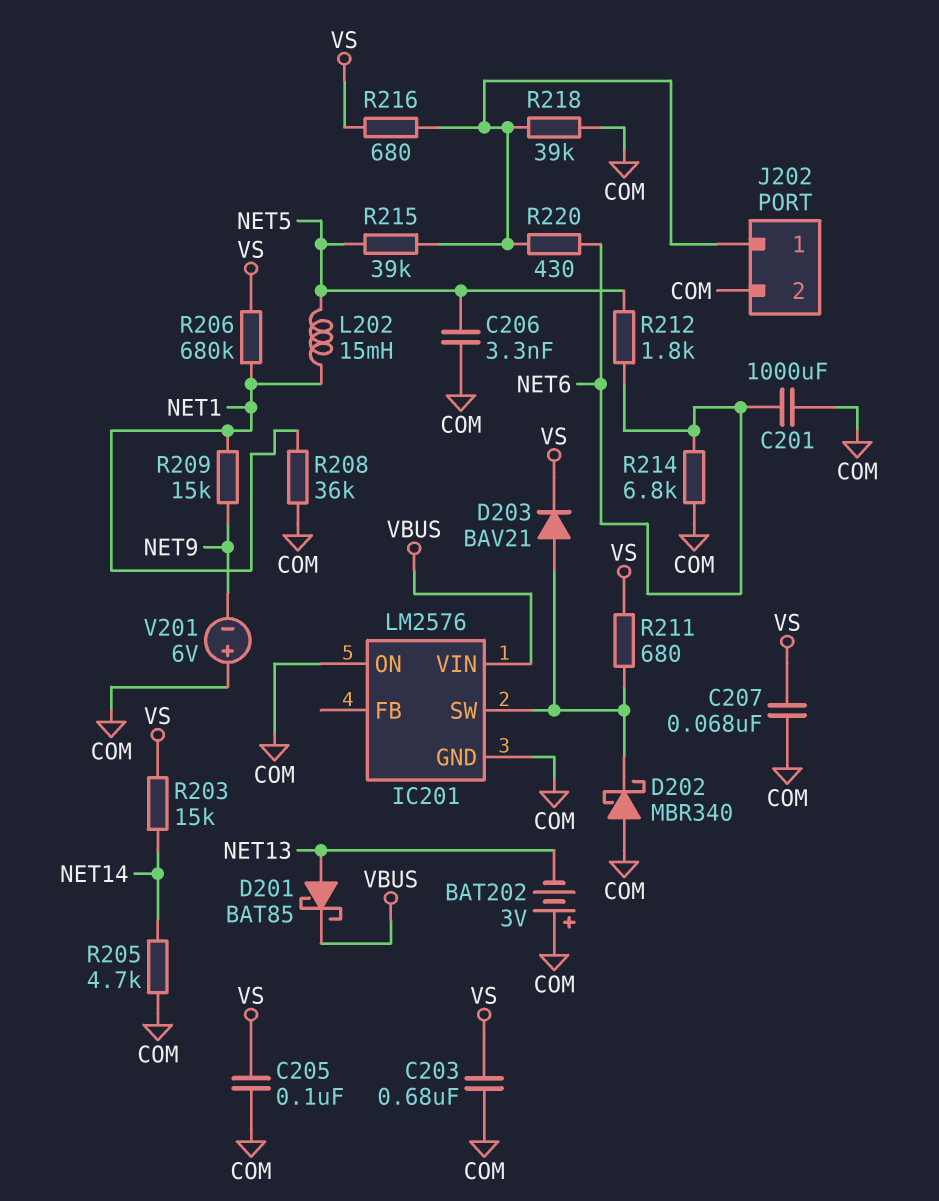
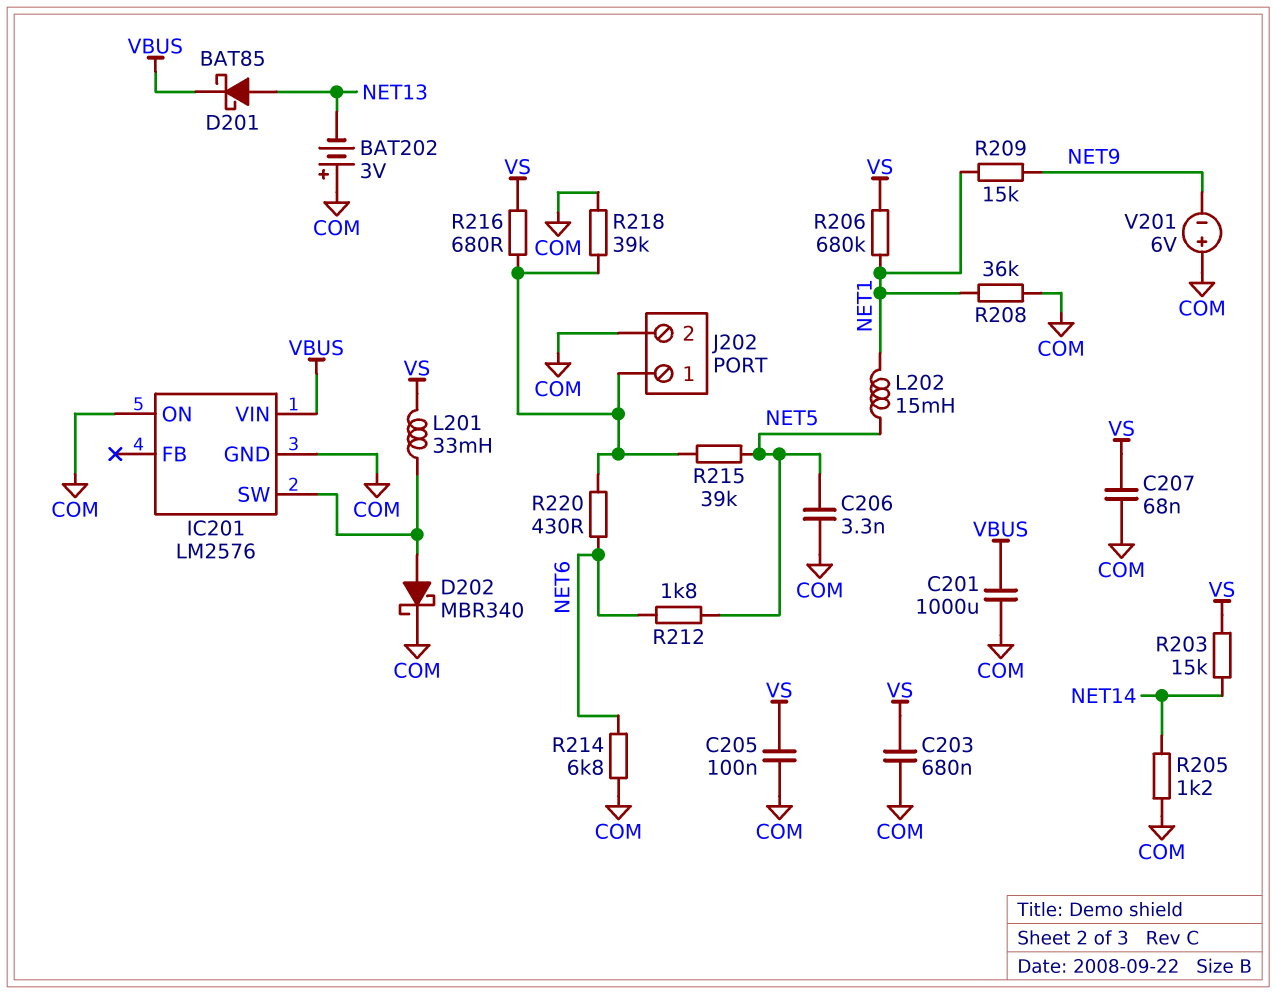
C201: 1000uF (COM, NET6) -> 1000uF (COM, VBUS)
D202: schottky MBR340 (A COM, K IC201/SW) -> schottky MBR340 (A IC201/SW, K COM)
D203: diode BAV21 (A IC201/SW, K VS) -> none
L201: none -> 33mH (IC201/SW, VS)
R205: 4.7k (COM, NET14) -> 1.2k (COM, NET14)
R211: 680 (IC201/SW, VS) -> none

